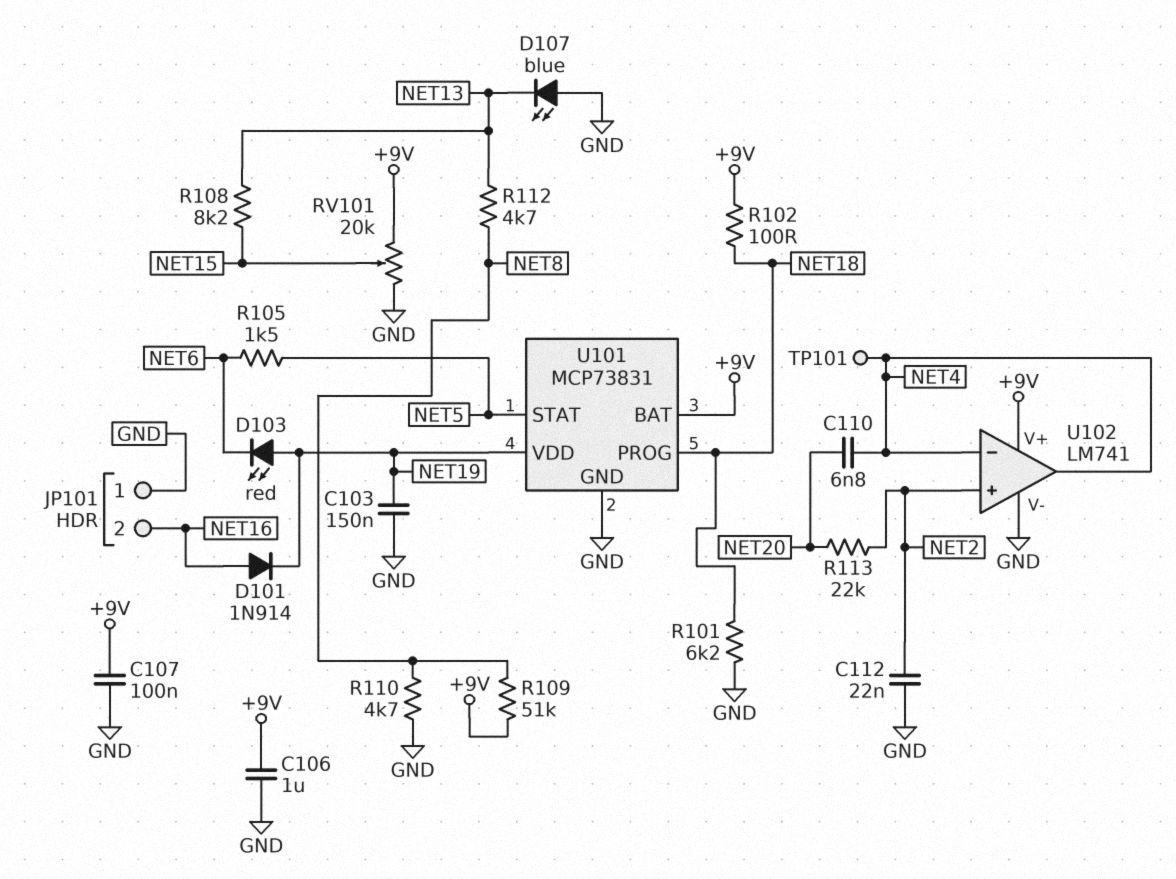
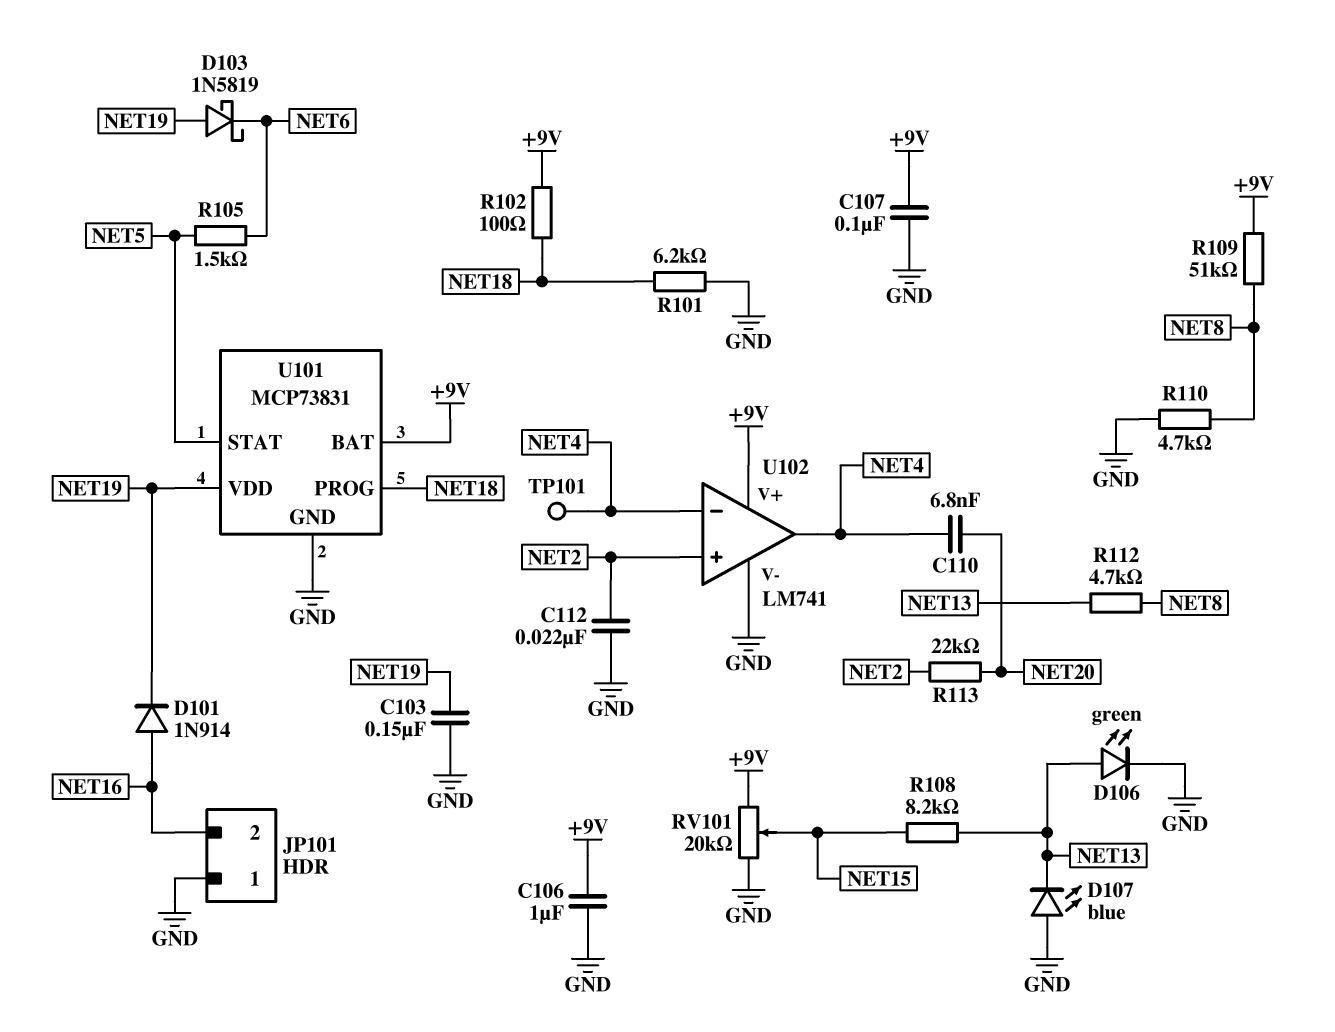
D103: LED red (A NET19, K NET6) -> schottky 1N5819 (A NET19, K NET6)
D106: none -> LED green (A NET13, K GND)

